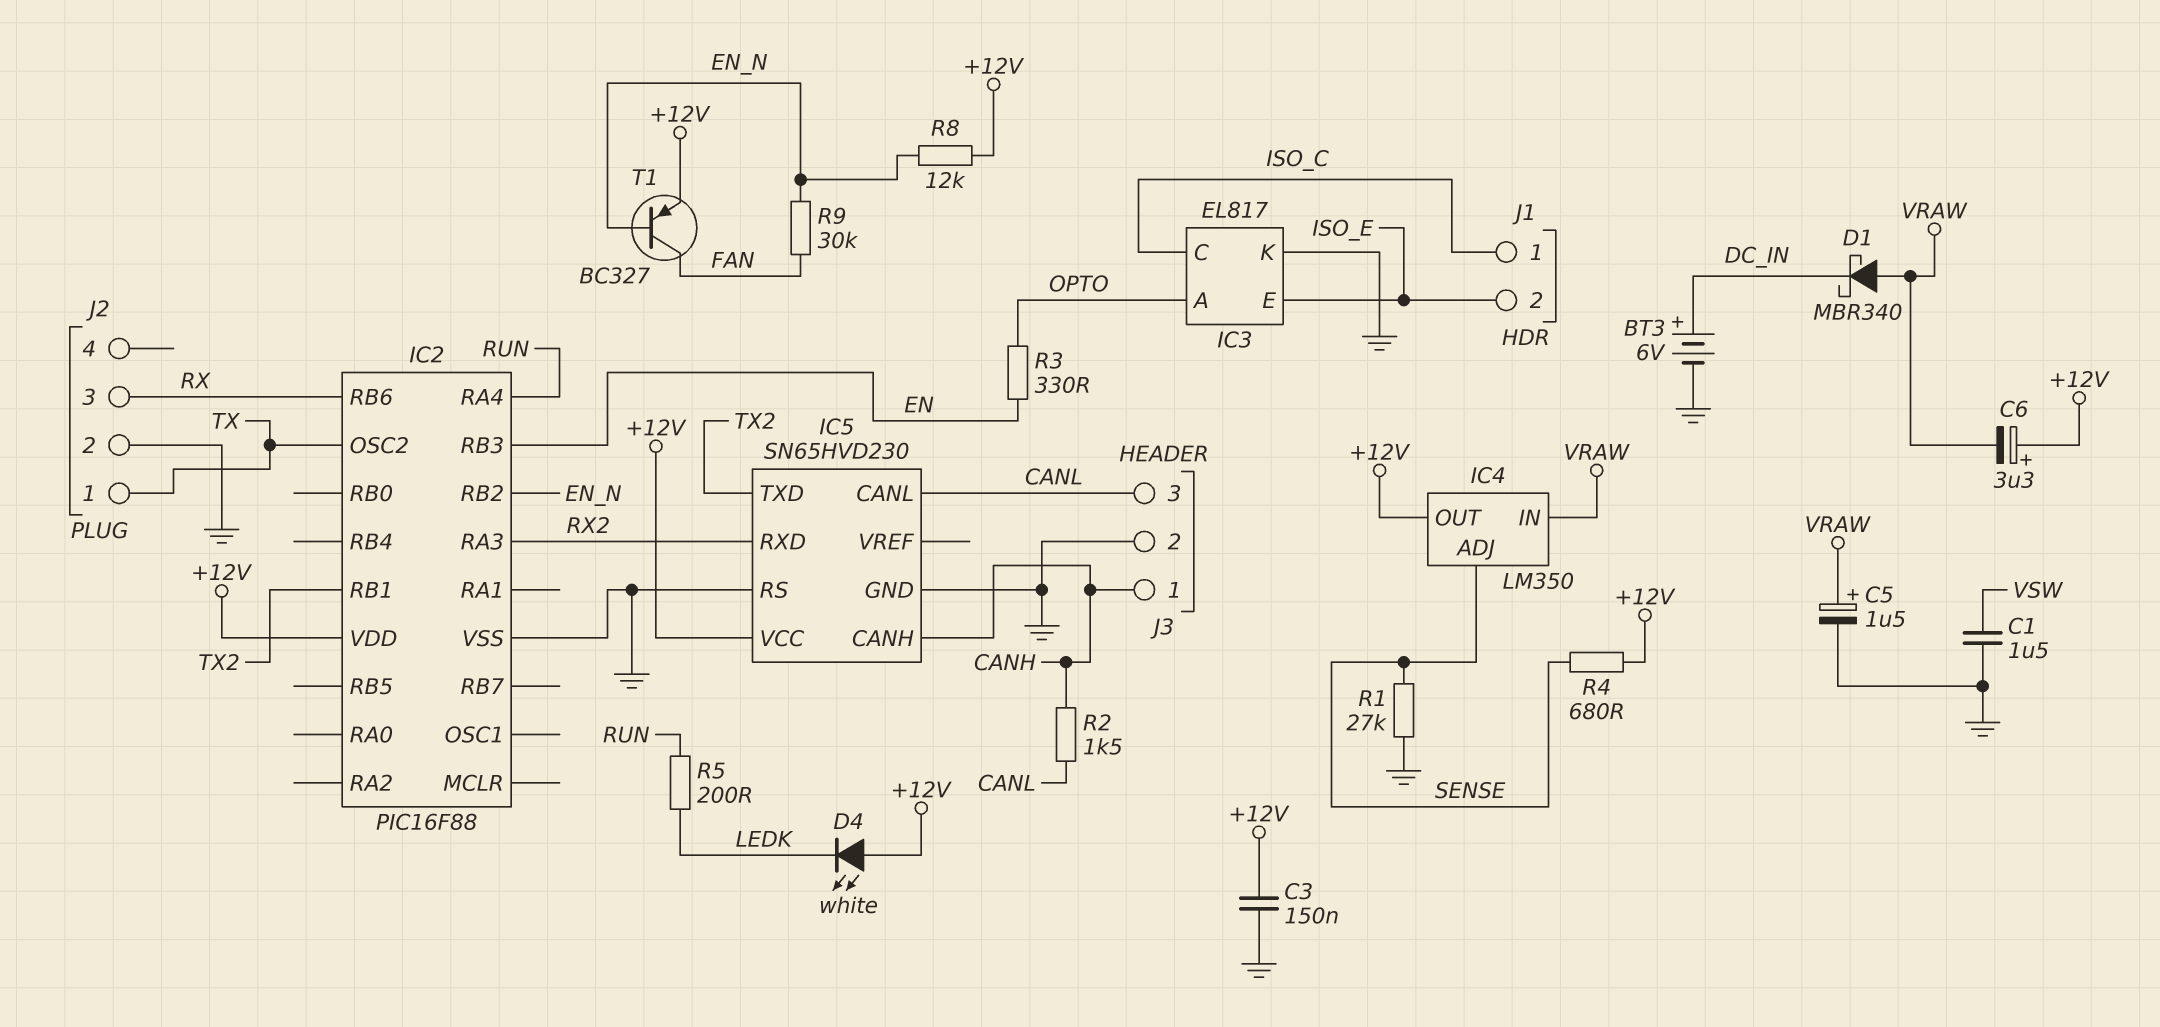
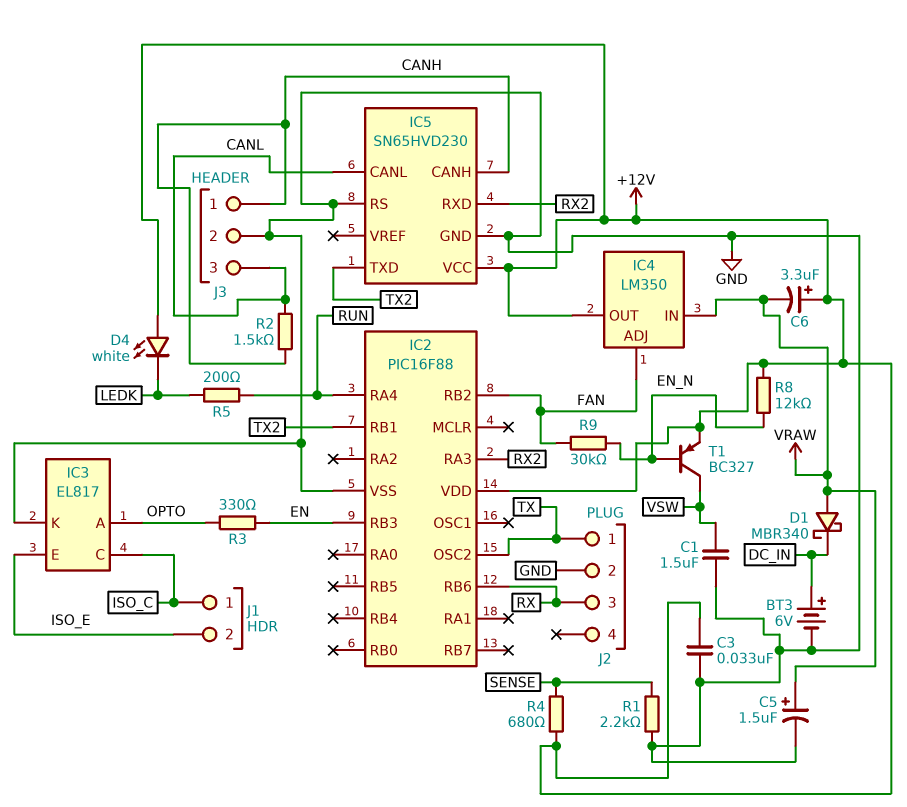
C3: 150nF (+12V, GND) -> 33nF (+12V, GND)
IC2 pin RB2: EN_N -> FAN
IC4 pin ADJ: SENSE -> FAN
R1: 27k (GND, SENSE) -> 2.2k (GND, SENSE)
T1: PNP BC327 (B EN_N, C FAN, E +12V) -> PNP BC327 (B EN_N, C VSW, E +12V)

